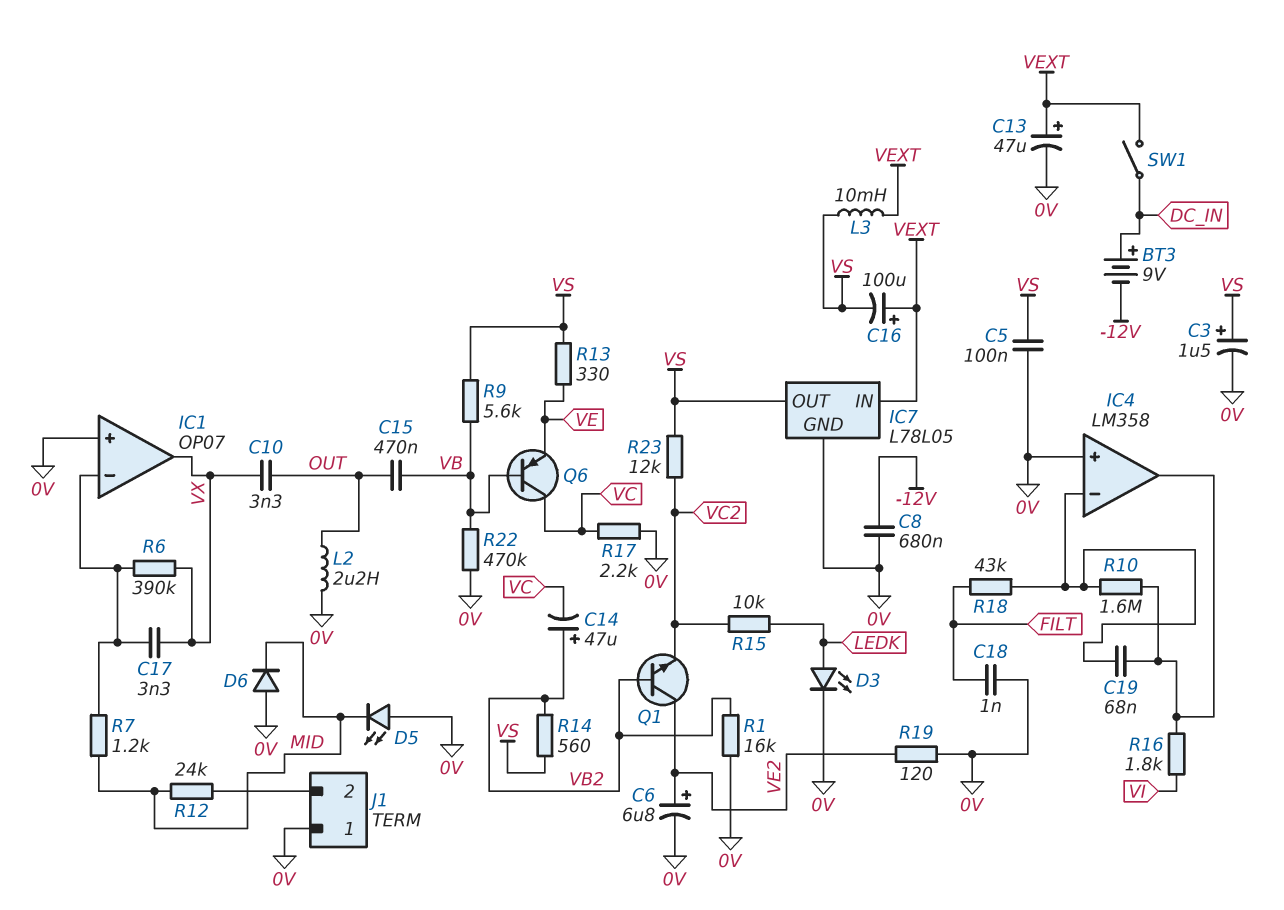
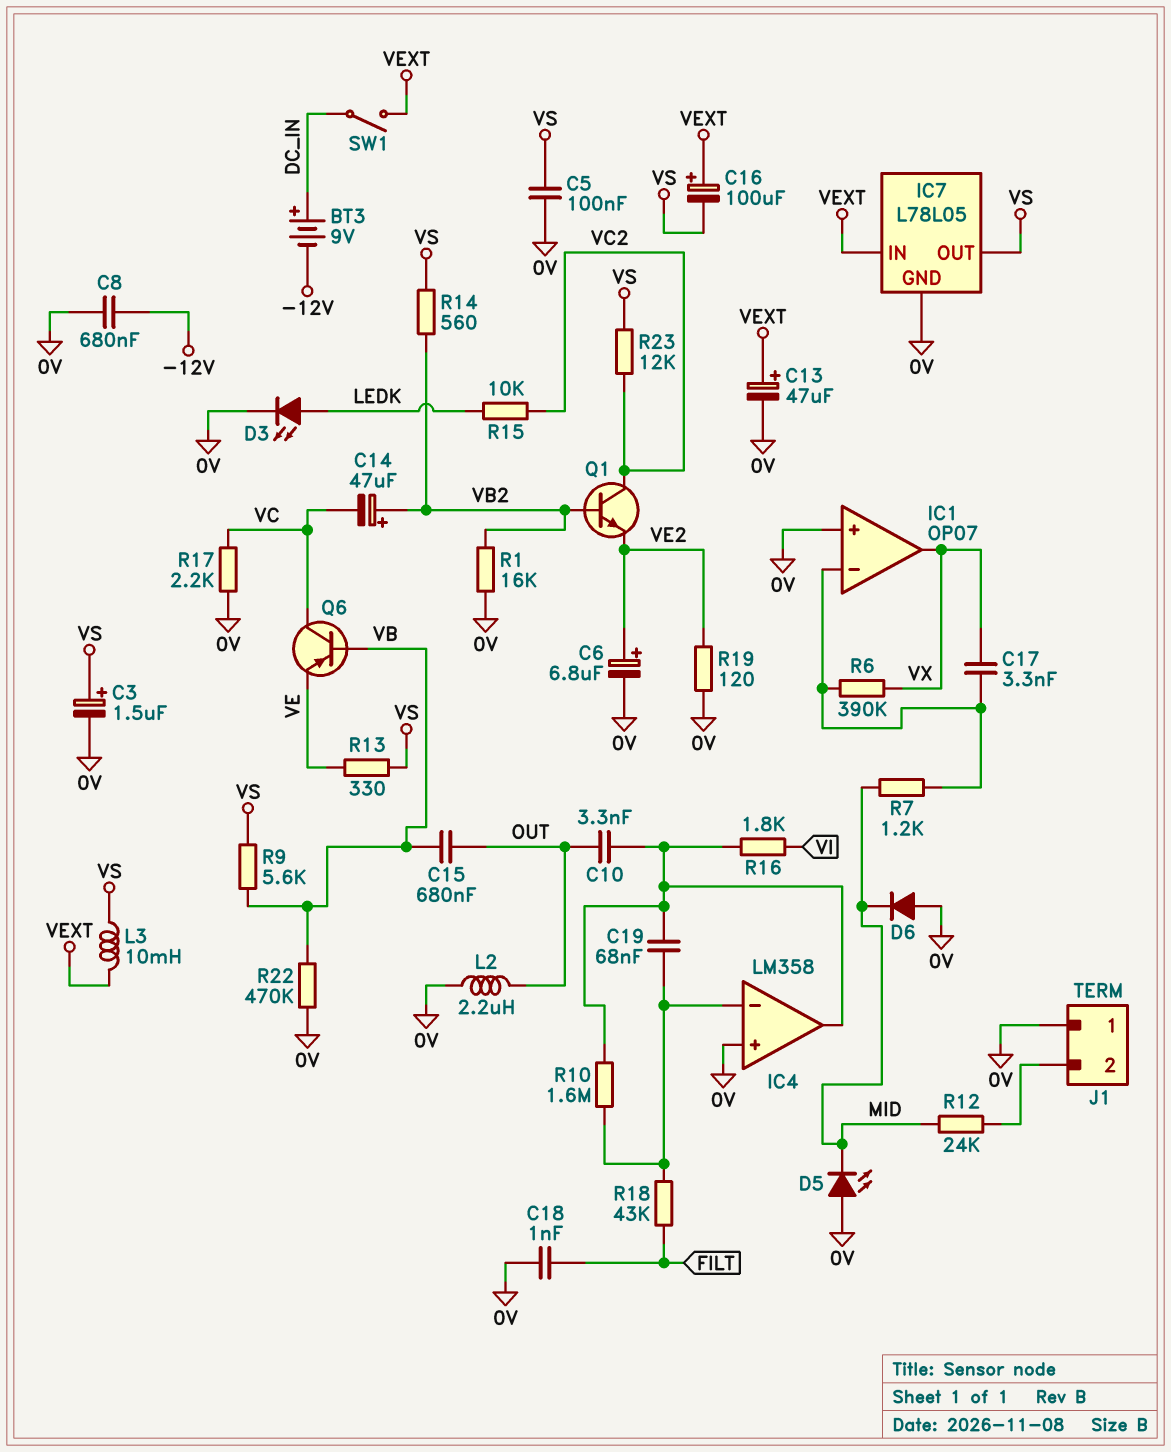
C10: 3.3nF (OUT, VX) -> 3.3nF (IC4/out, OUT)
C15: 470nF (OUT, VB) -> 680nF (OUT, VB)
Q1: NPN (B VB2, C VE2, E VC2) -> NPN (B VB2, C VC2, E VE2)

